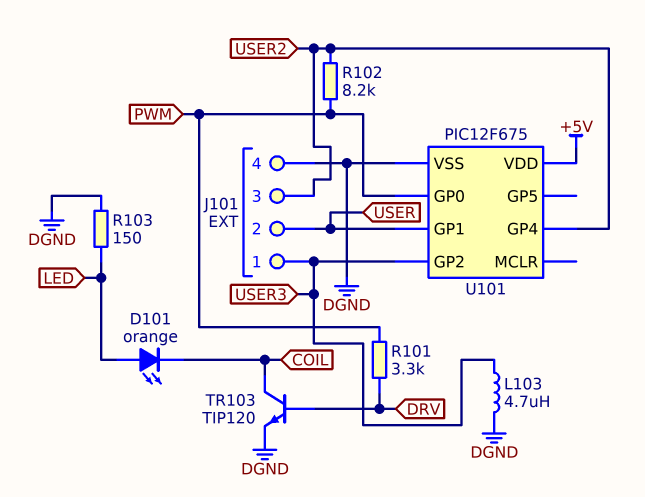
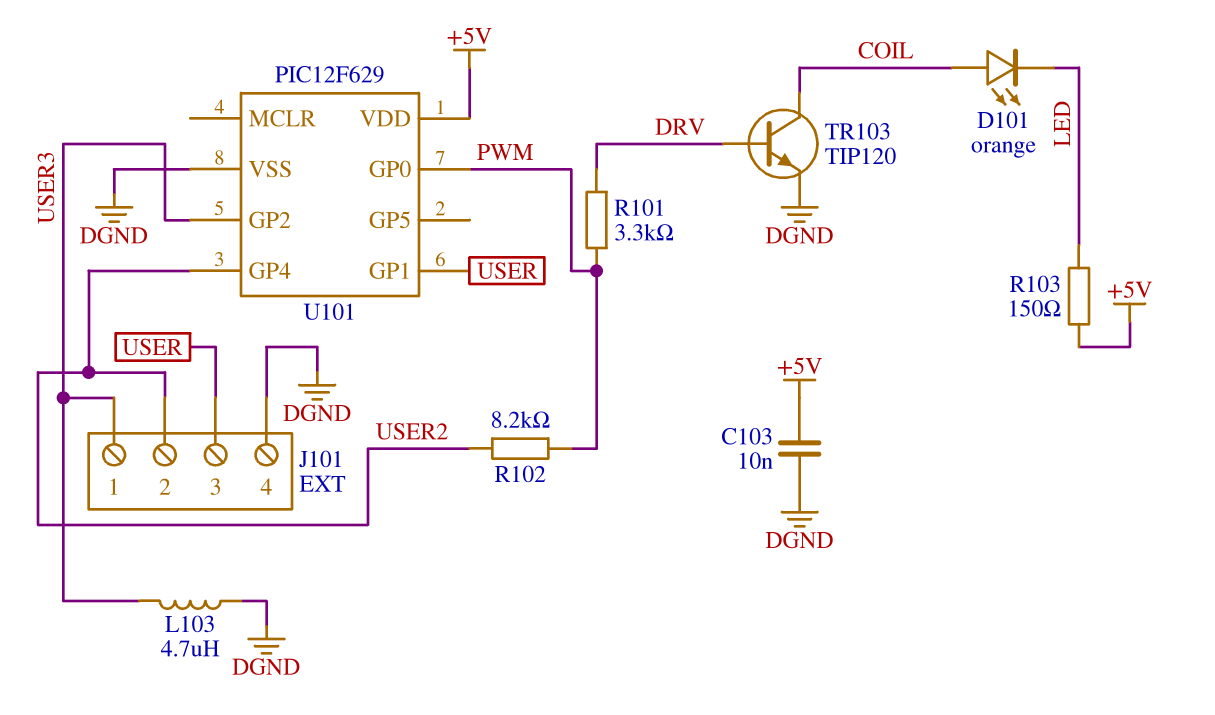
C103: none -> 10nF (+5V, DGND)
D101: LED orange (A LED, K COIL) -> LED orange (A COIL, K LED)
J101 pin 2: USER -> USER2
J101 pin 3: USER2 -> USER
R103: 150 (DGND, LED) -> 150 (+5V, LED)
U101: PIC12F675 -> PIC12F629

